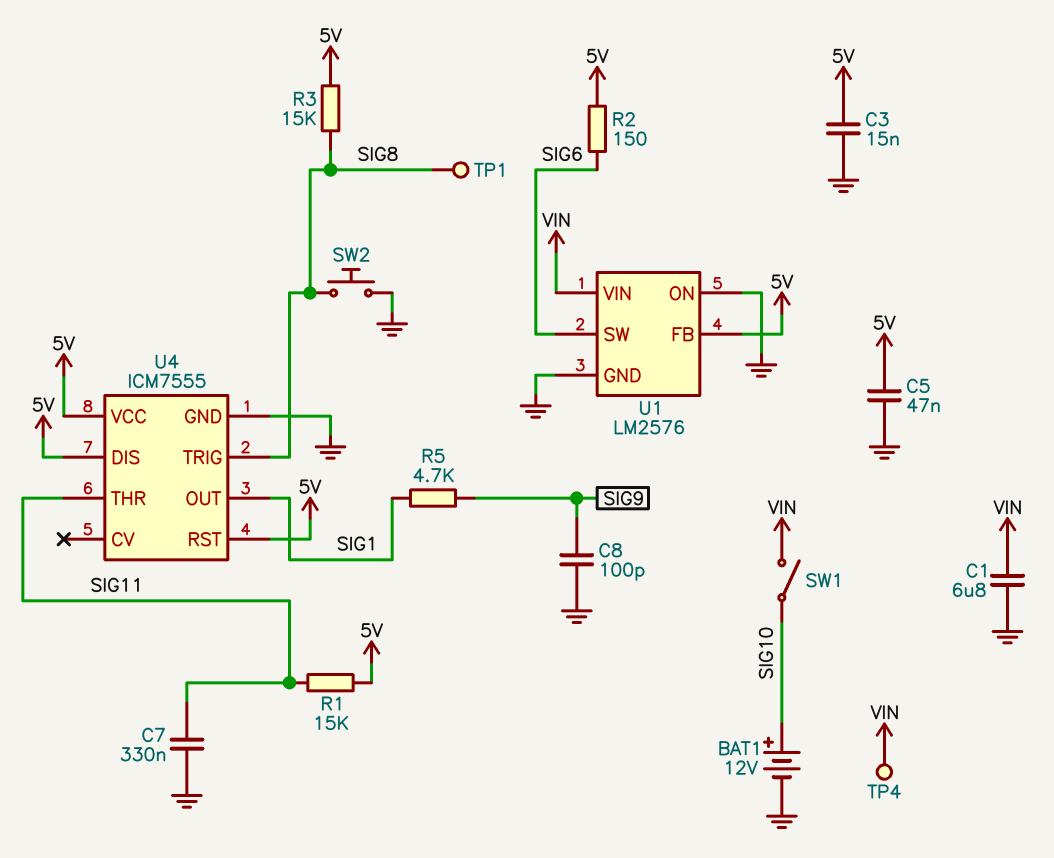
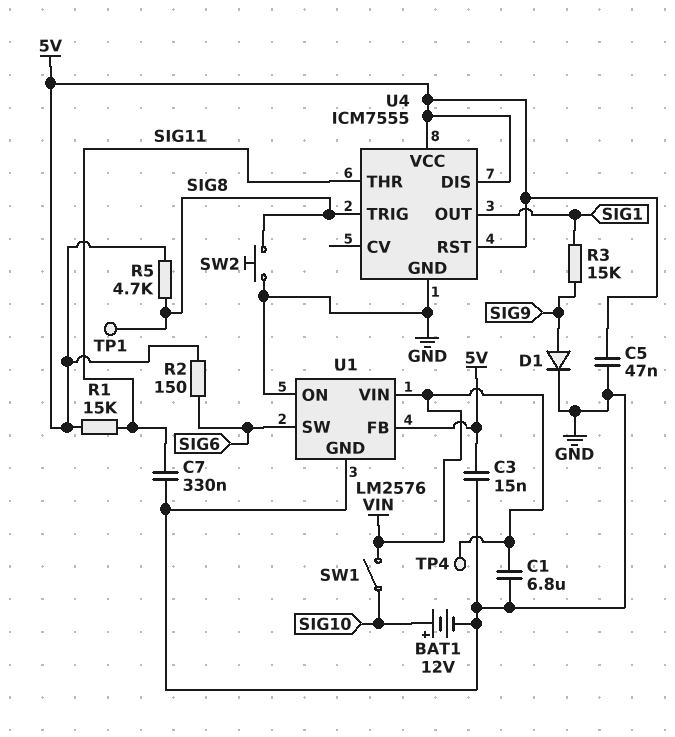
C8: 100pF (GND, SIG9) -> none
D1: none -> diode (A SIG9, K GND)
R3: 15k (5V, SIG8) -> 15k (SIG1, SIG9)
R5: 4.7k (SIG1, SIG9) -> 4.7k (5V, SIG8)

